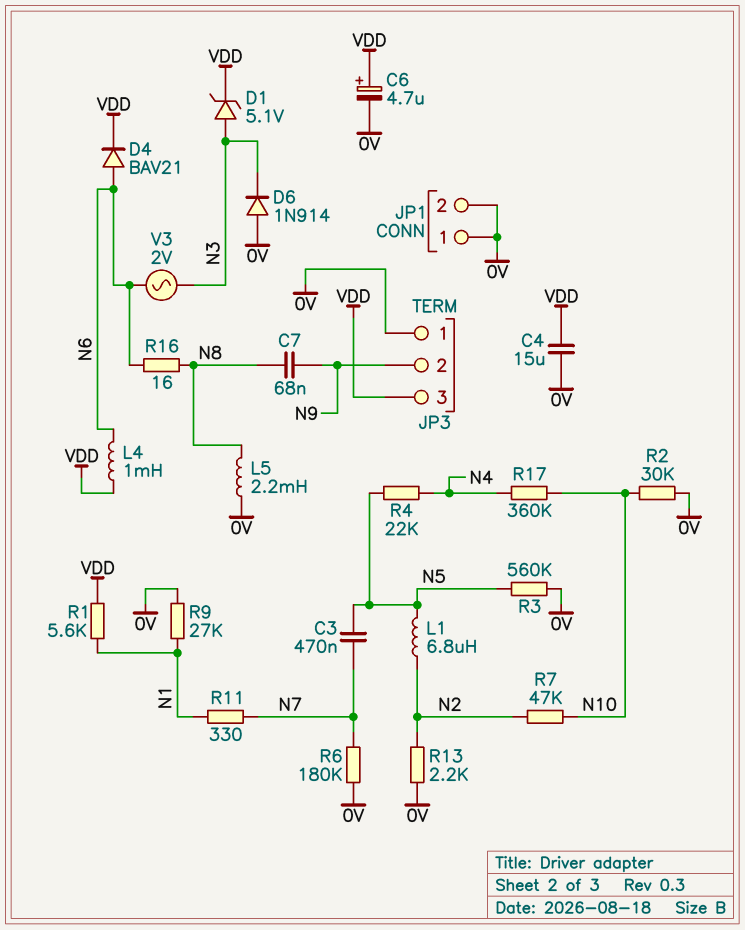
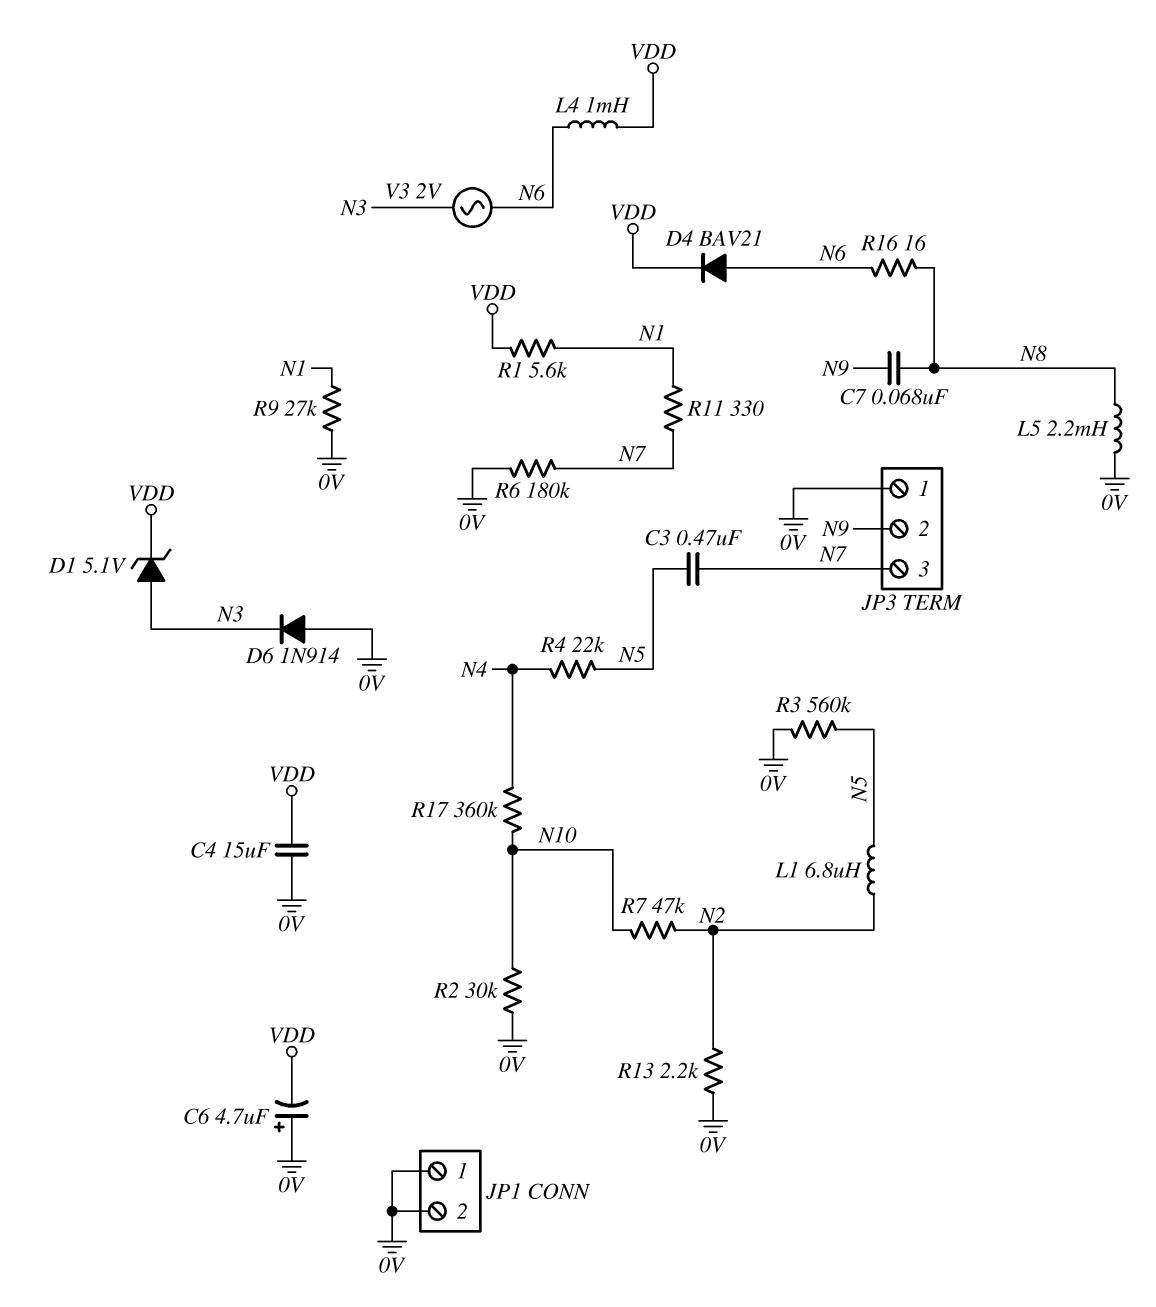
C6: 4.7uF (plus VDD, minus 0V) -> 4.7uF (plus 0V, minus VDD)
JP3 pin 3: VDD -> N7

